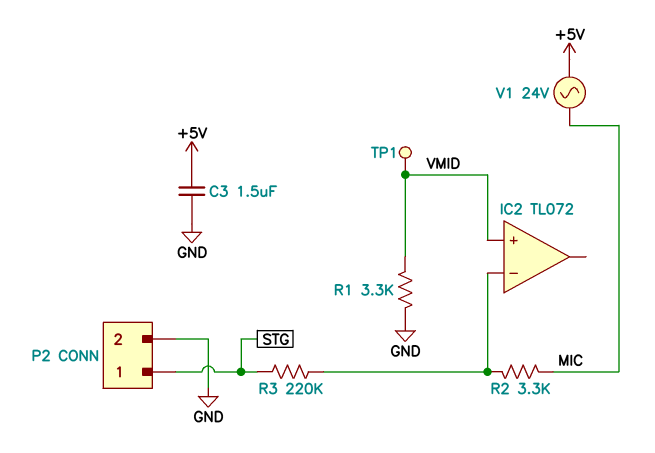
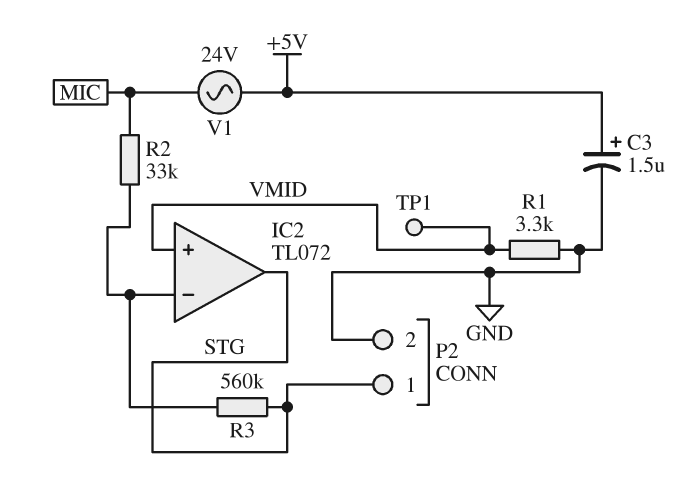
C3: 1.5uF (+5V, GND) -> 1.5uF (plus +5V, minus GND)
IC2 pin out: none -> STG
R2: 3.3k (IC2/in-, MIC) -> 33k (IC2/in-, MIC)
R3: 220k (IC2/in-, STG) -> 560k (IC2/in-, STG)

